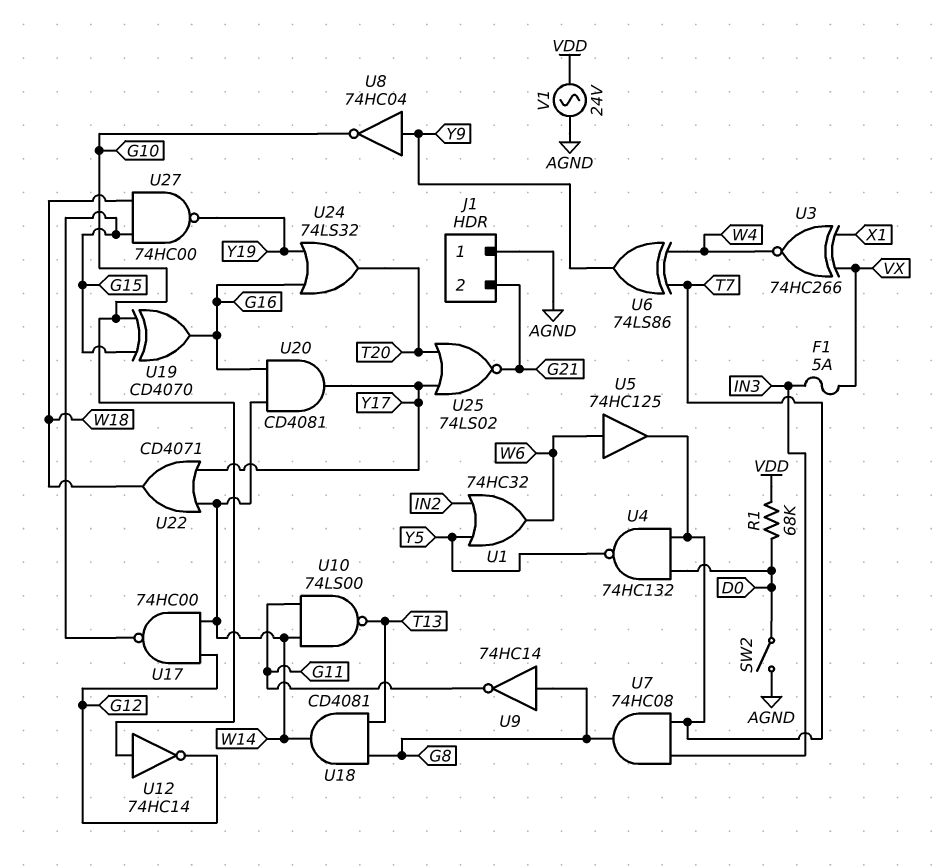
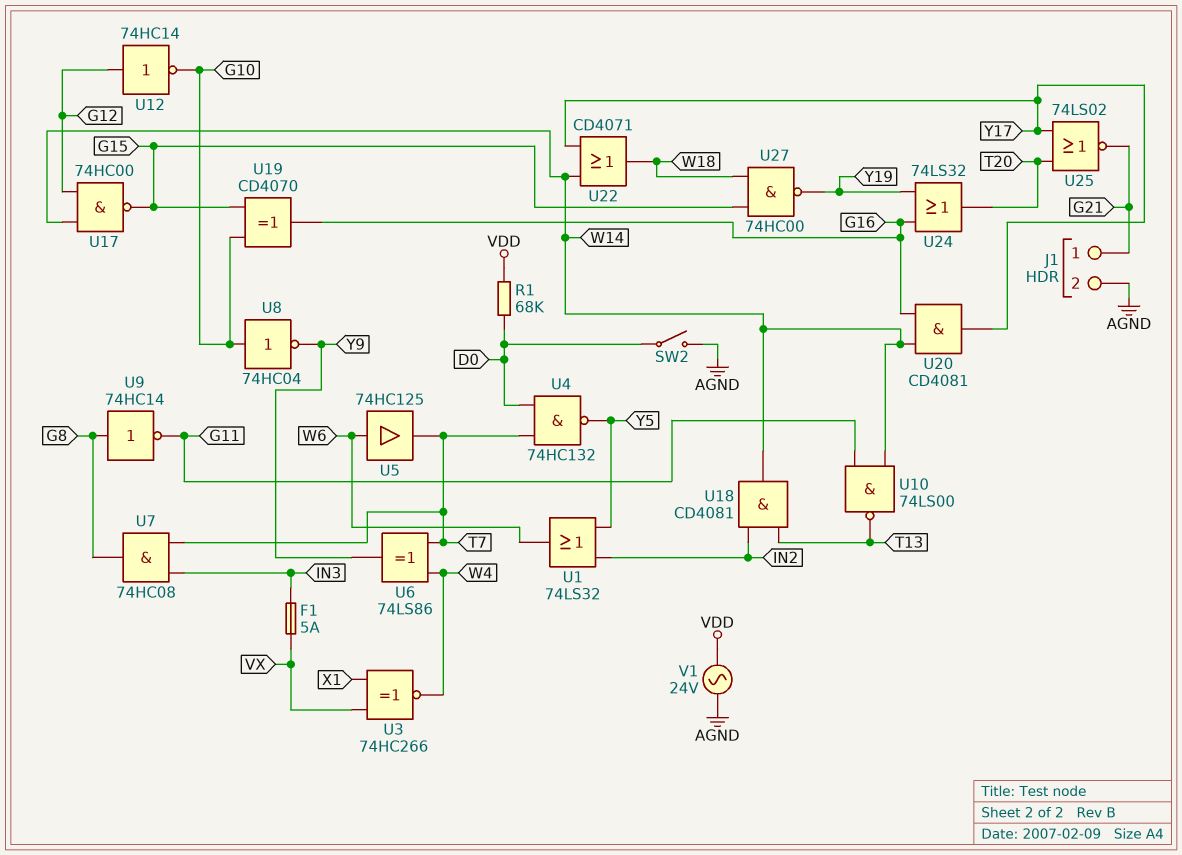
J1 pin 1: AGND -> G21
J1 pin 2: G21 -> AGND
U1: OR 74HC32 (in IN2, in Y5, out W6) -> OR 74LS32 (in IN2, in Y5, out W6)
U8: NOT 74HC04 (in Y9, out G10) -> NOT 74HC04 (in G10, out Y9)
U12: NOT 74HC14 (in G10, out G12) -> NOT 74HC14 (in G12, out G10)
U18: AND CD4081 (in G8, in T13, out W14) -> AND CD4081 (in IN2, in T13, out W14)

